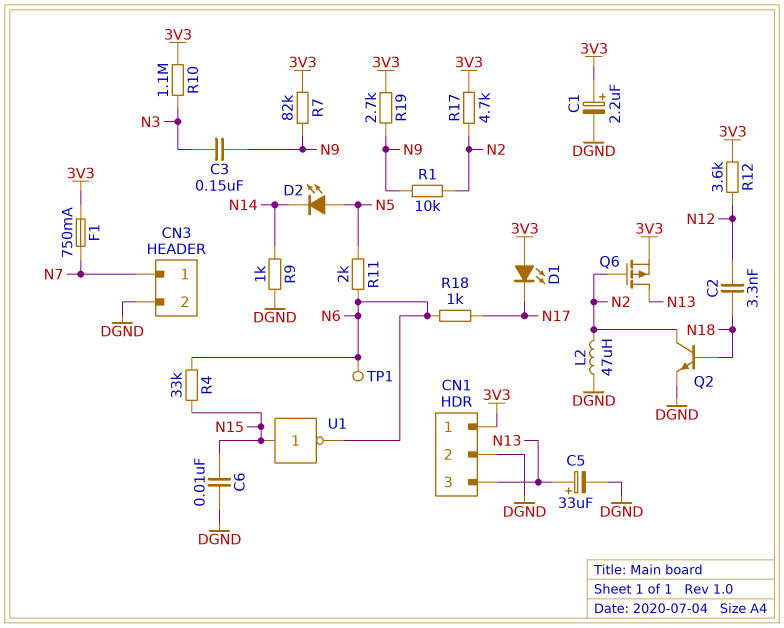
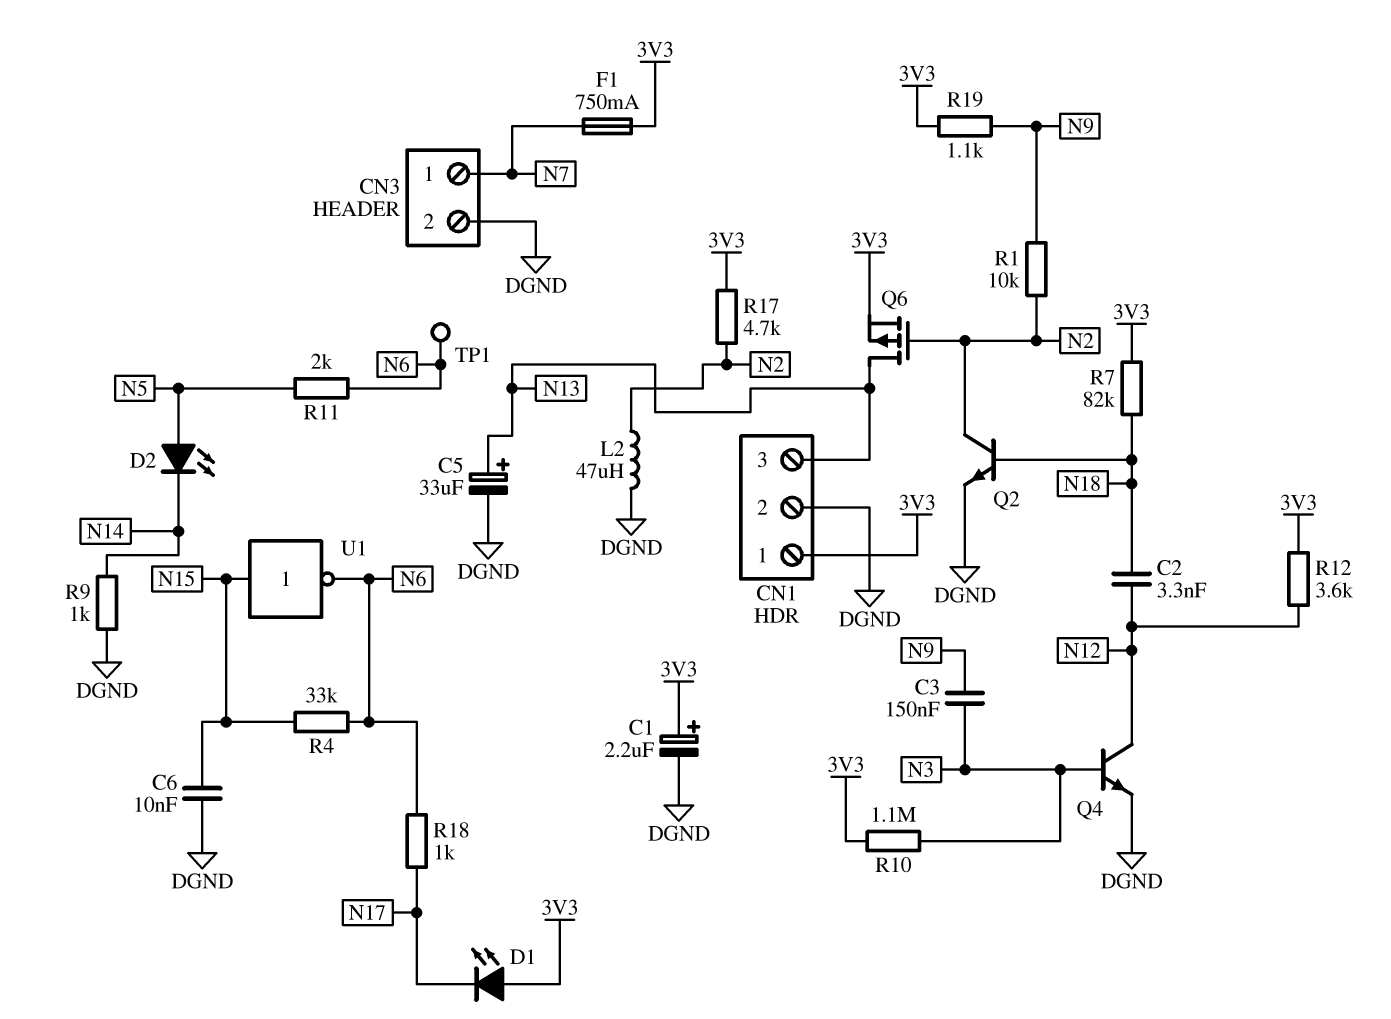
Q4: none -> NPN (B N3, C N12, E DGND)
R7: 82k (3V3, N9) -> 82k (3V3, N18)
R19: 2.7k (3V3, N9) -> 1.1k (3V3, N9)

